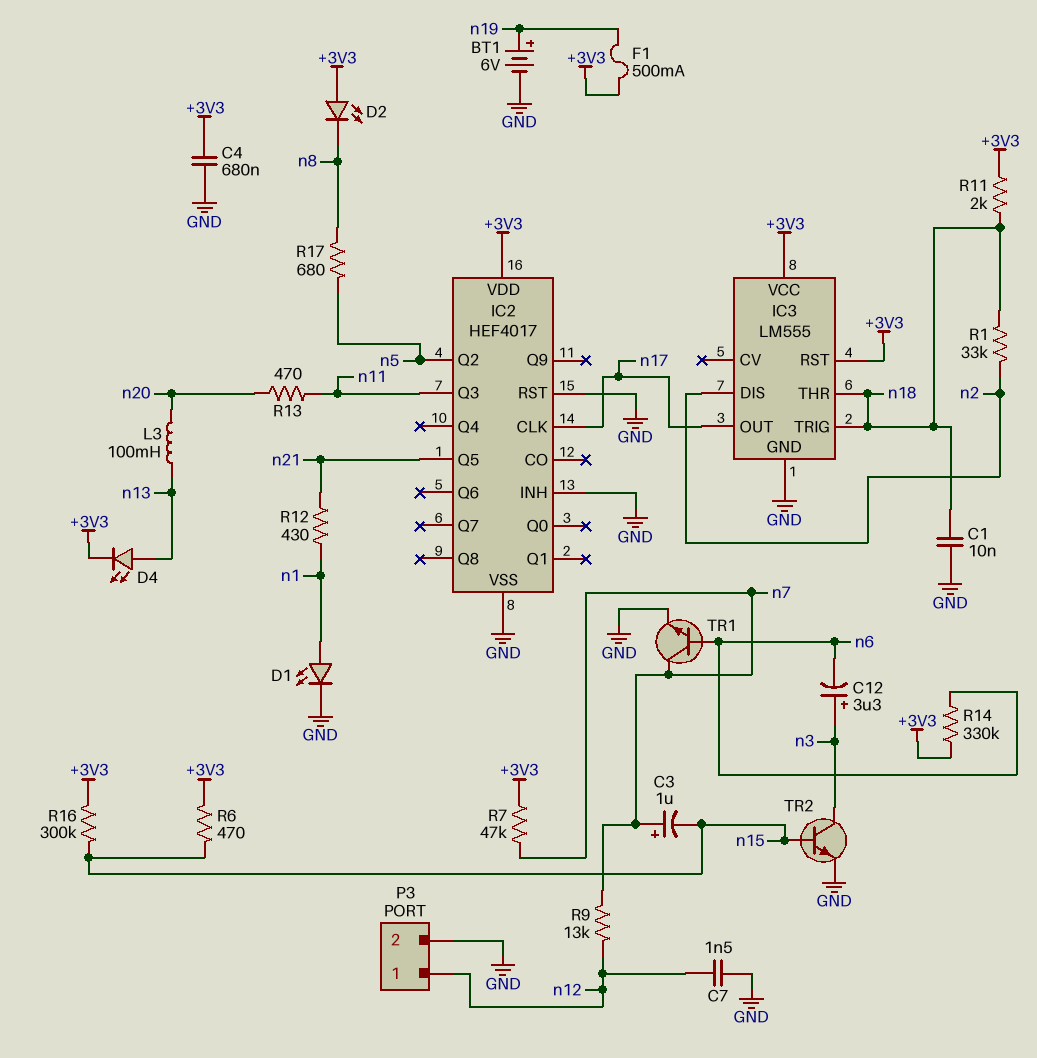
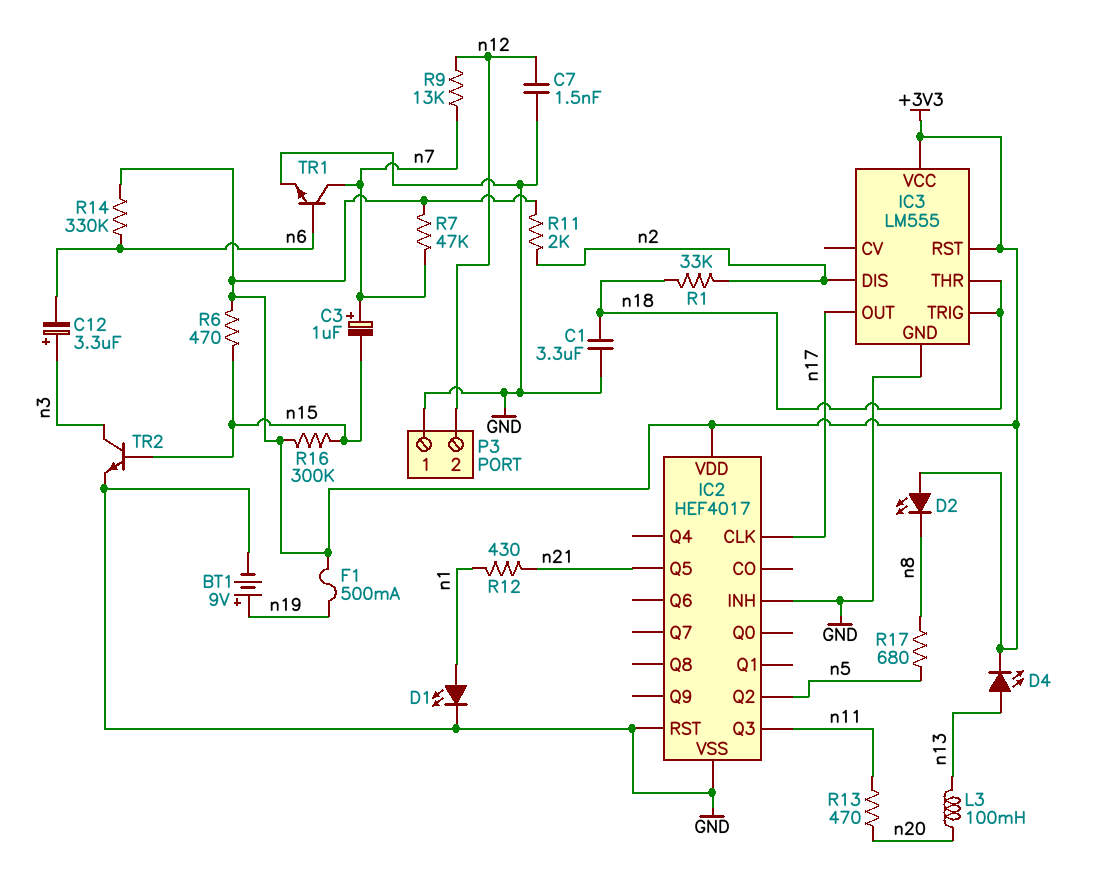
BT1: 6V (plus n19, minus GND) -> 9V (plus n19, minus GND)
C1: 10nF (GND, n18) -> 3.3uF (GND, n18)
C4: 680nF (+3V3, GND) -> none
P3 pin 1: n12 -> GND
P3 pin 2: GND -> n12
R11: 2k (+3V3, n18) -> 2k (+3V3, n2)

